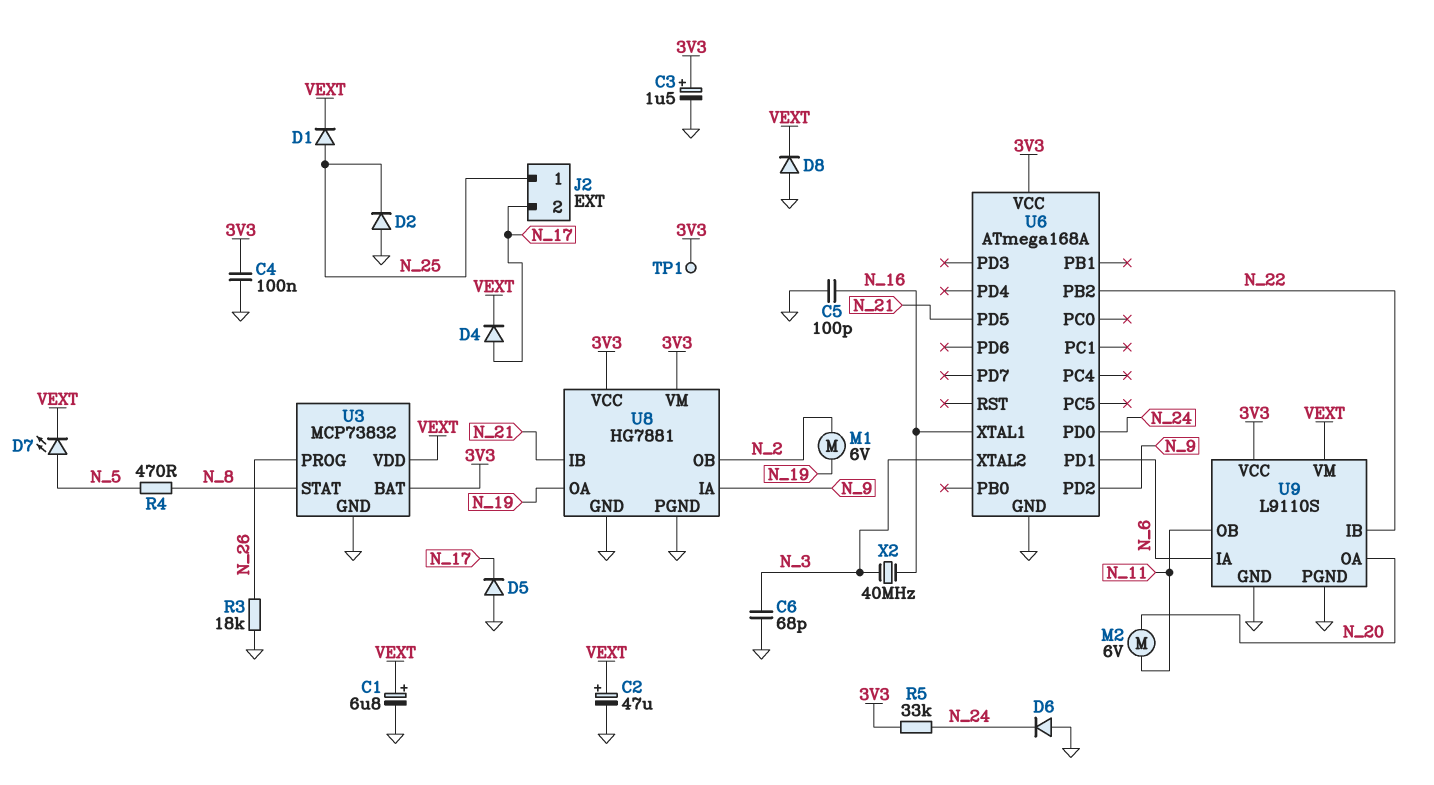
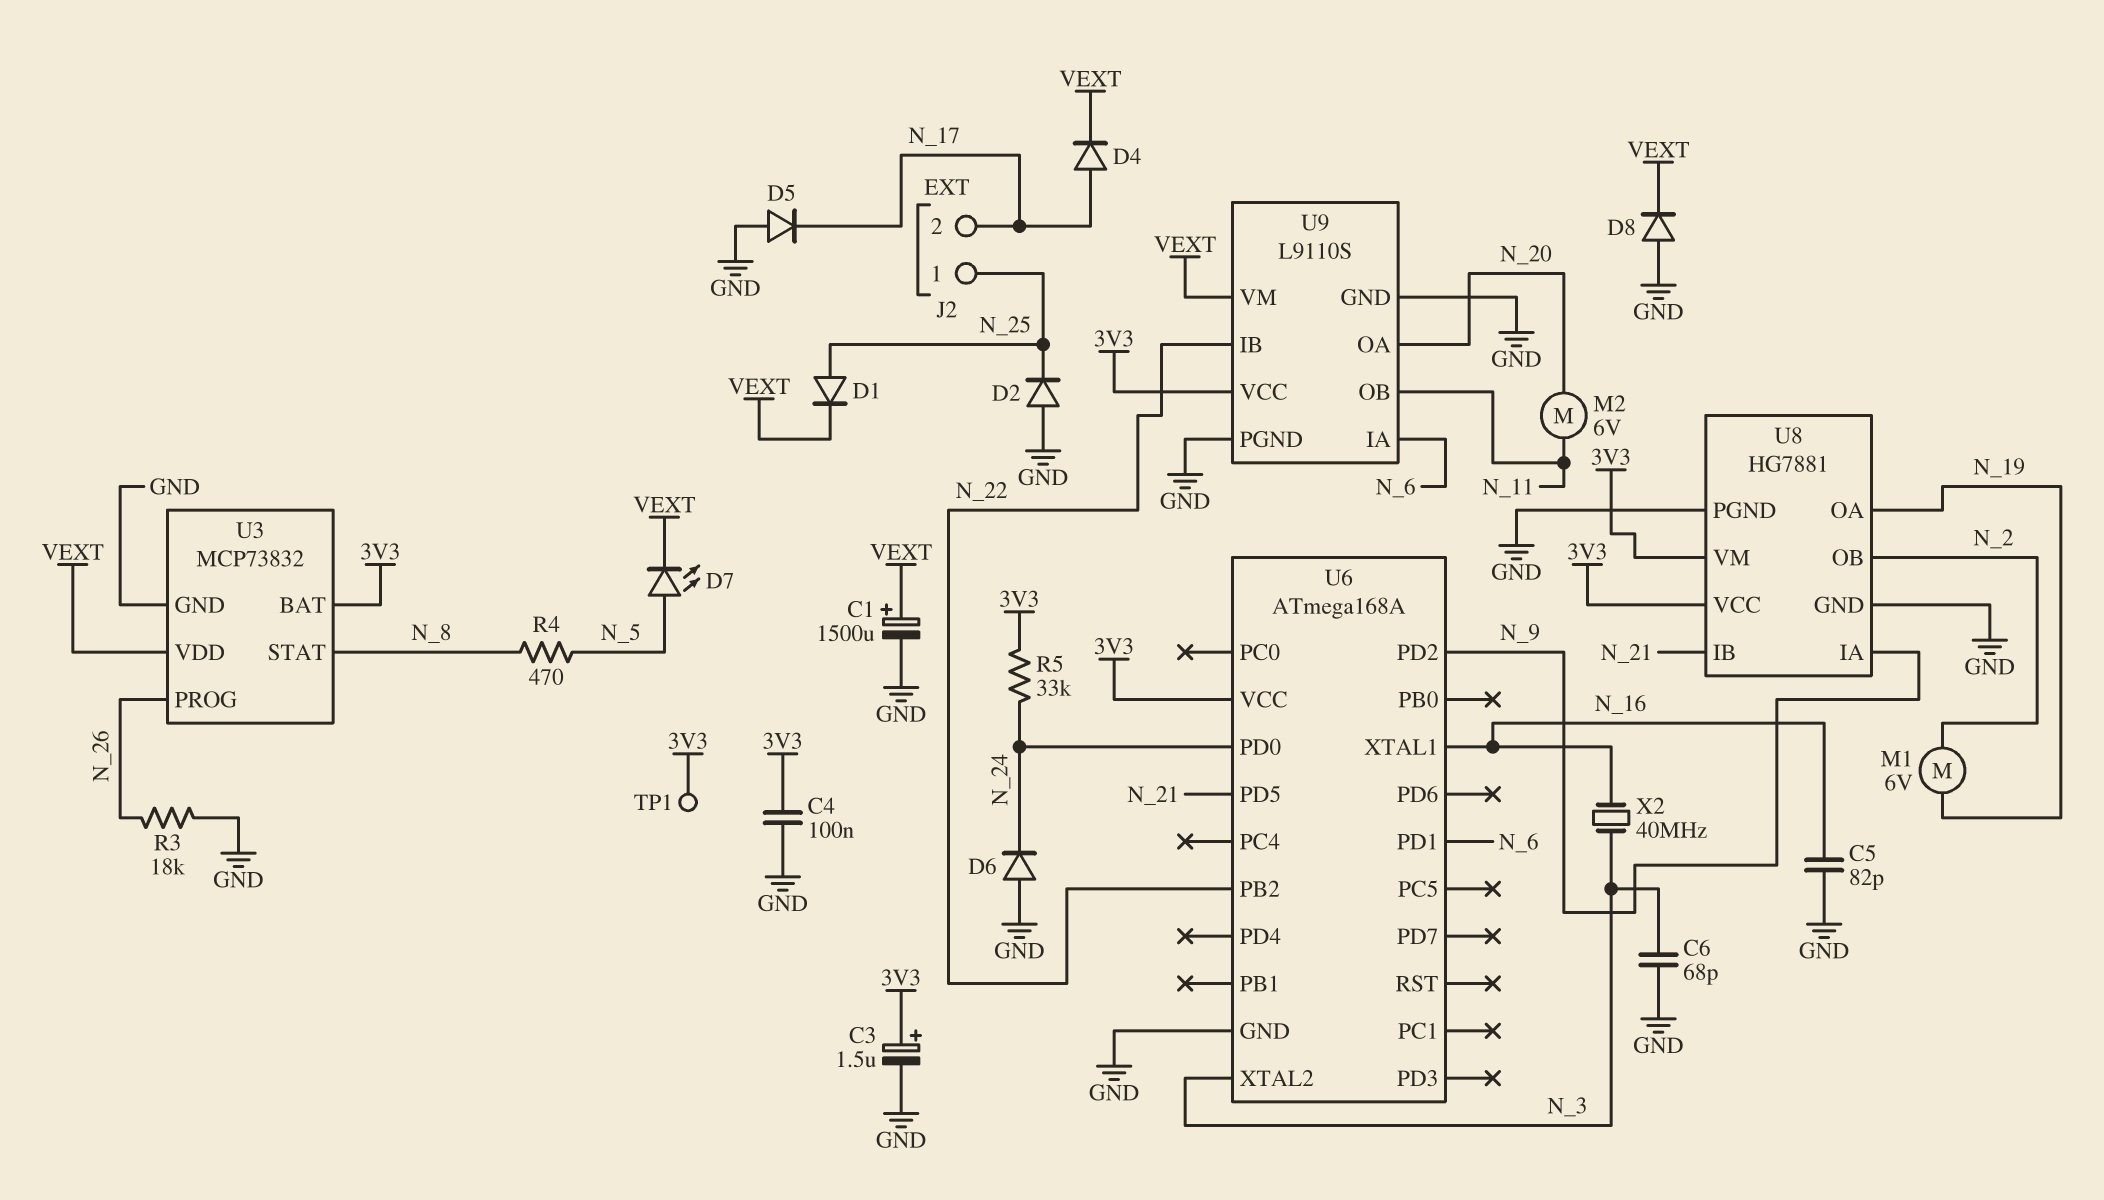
C1: 6.8uF (plus VEXT, minus GND) -> 1500uF (plus VEXT, minus GND)
C2: 47uF (plus VEXT, minus GND) -> none
C5: 100pF (GND, N_16) -> 82pF (GND, N_16)

